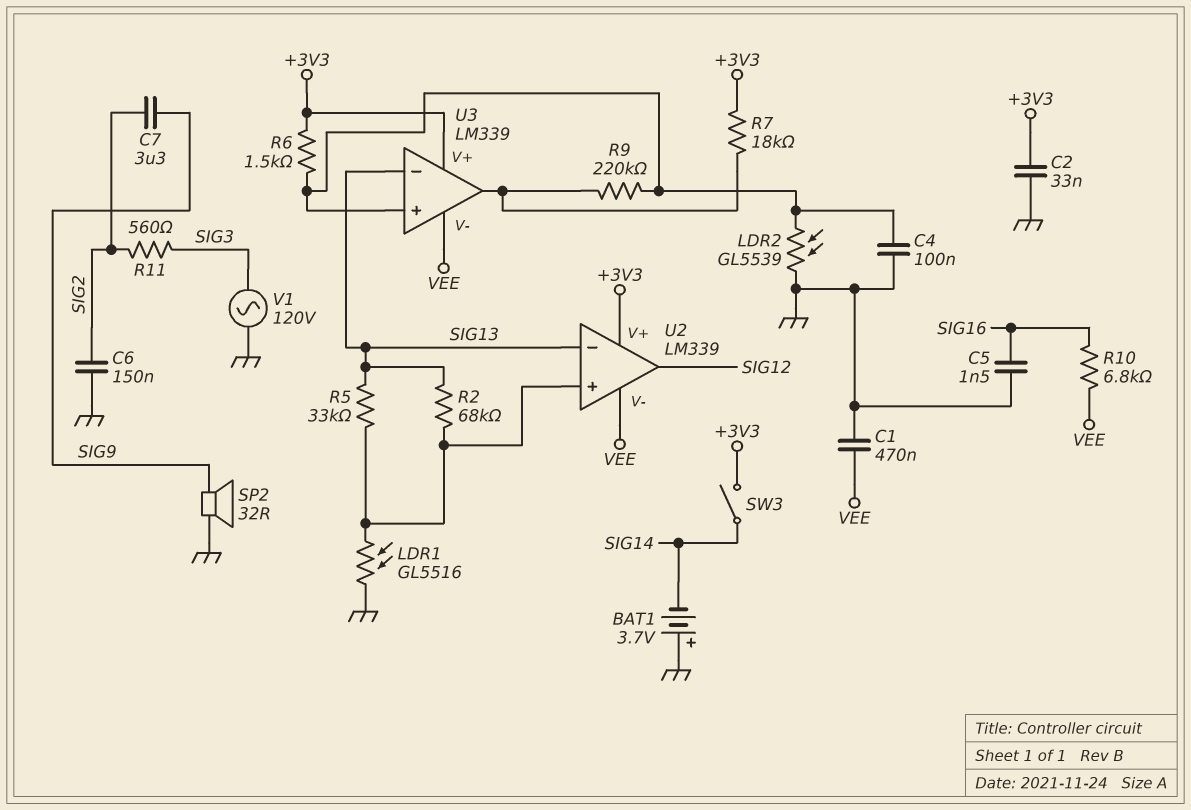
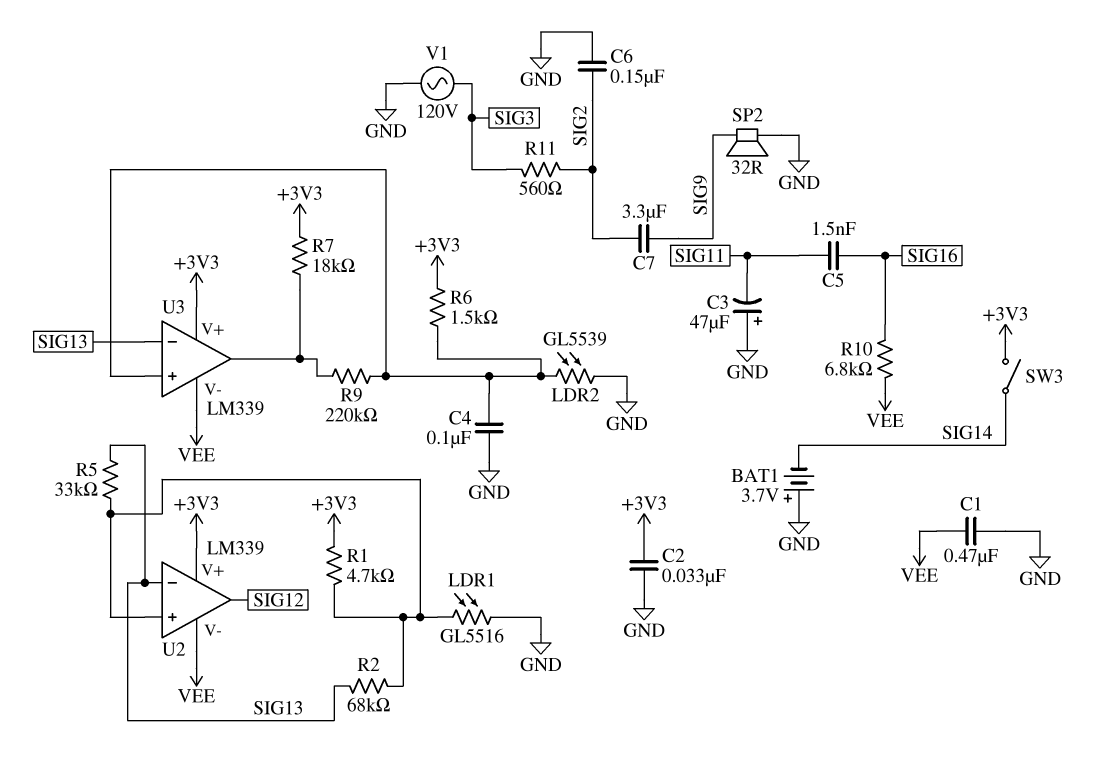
C3: none -> 47uF (plus GND, minus SIG11)
C5: 1.5nF (GND, SIG16) -> 1.5nF (SIG11, SIG16)
R1: none -> 4.7k (+3V3, U2/in+)

